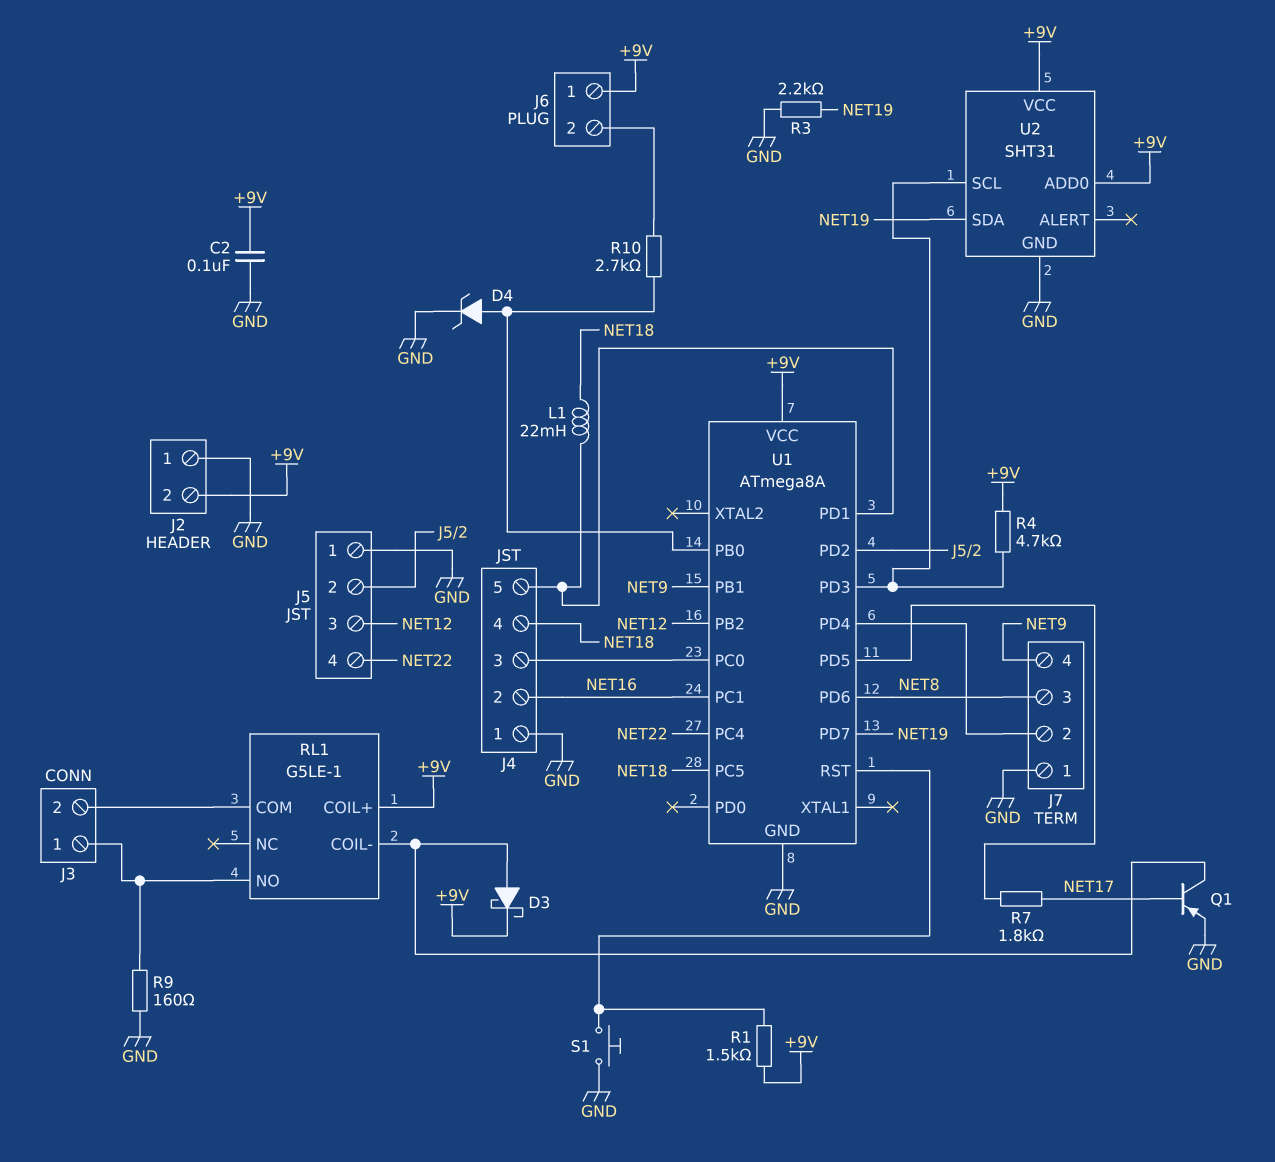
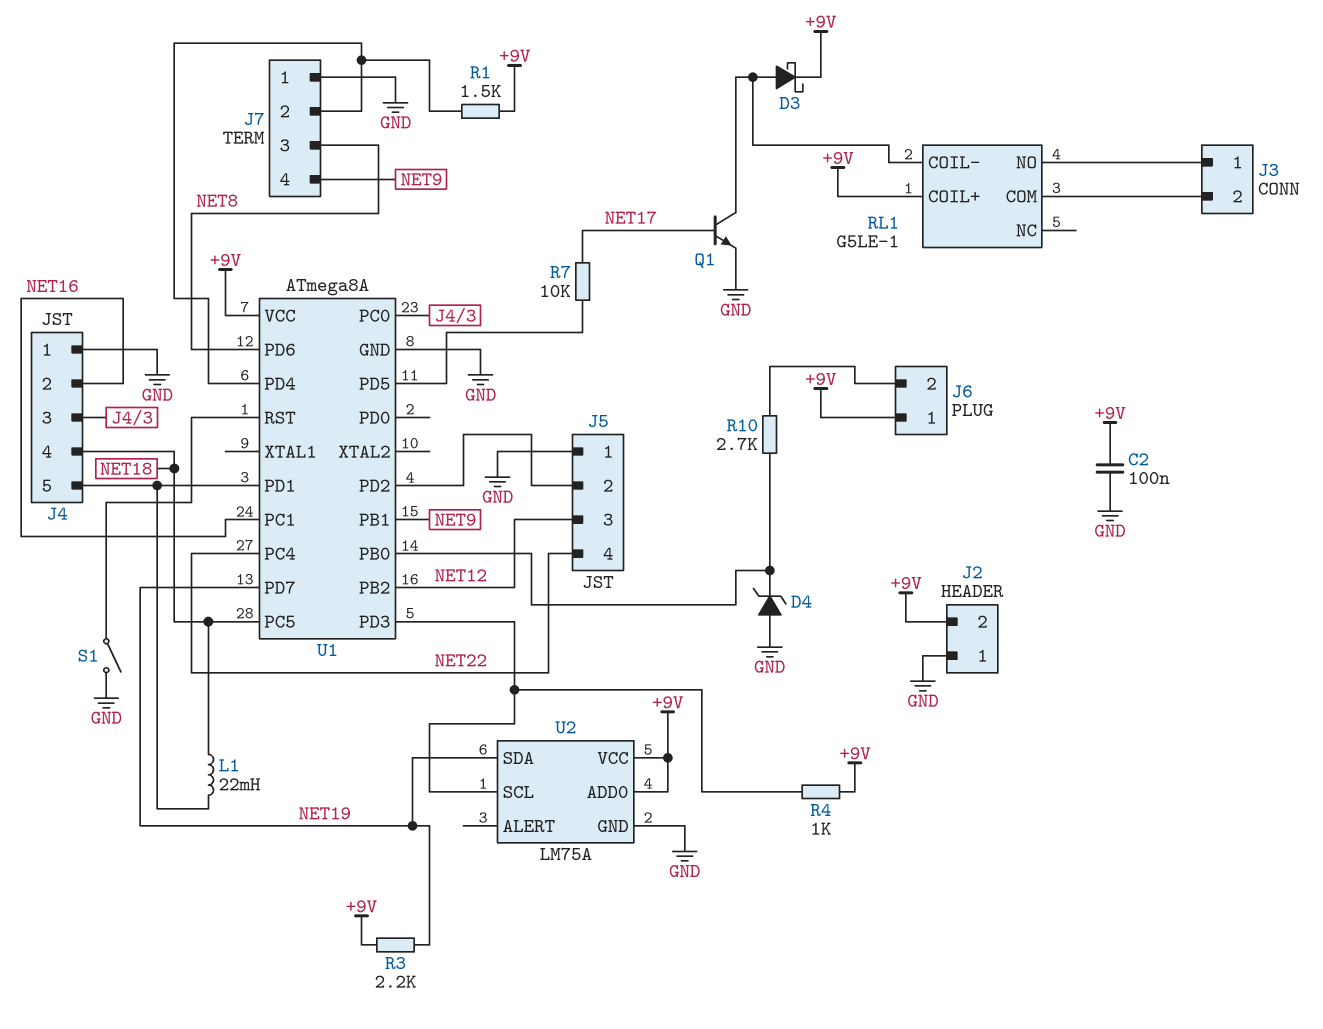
D4: zener (A U1/PB0, K GND) -> zener (A GND, K U1/PB0)
Q1: PNP (B NET17, C RL1/COIL-, E GND) -> NPN (B NET17, C RL1/COIL-, E GND)
R1: 1.5k (+9V, U1/RST) -> 1.5k (+9V, J7/2)
R3: 2.2k (GND, NET19) -> 2.2k (+9V, NET19)
R4: 4.7k (+9V, U1/PD3) -> 1k (+9V, U1/PD3)
R7: 1.8k (NET17, U1/PD5) -> 10k (NET17, U1/PD5)
R9: 160 (GND, J3/1) -> none
S1: button (GND, U1/RST) -> switch (GND, U1/RST)
U2: SHT31 -> LM75A

